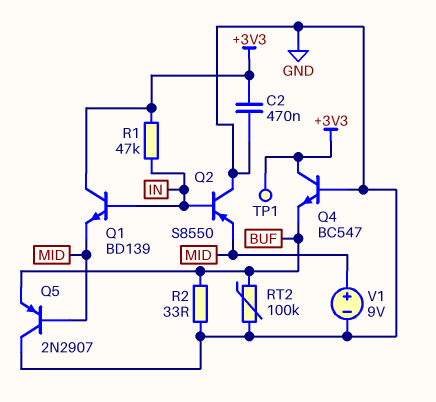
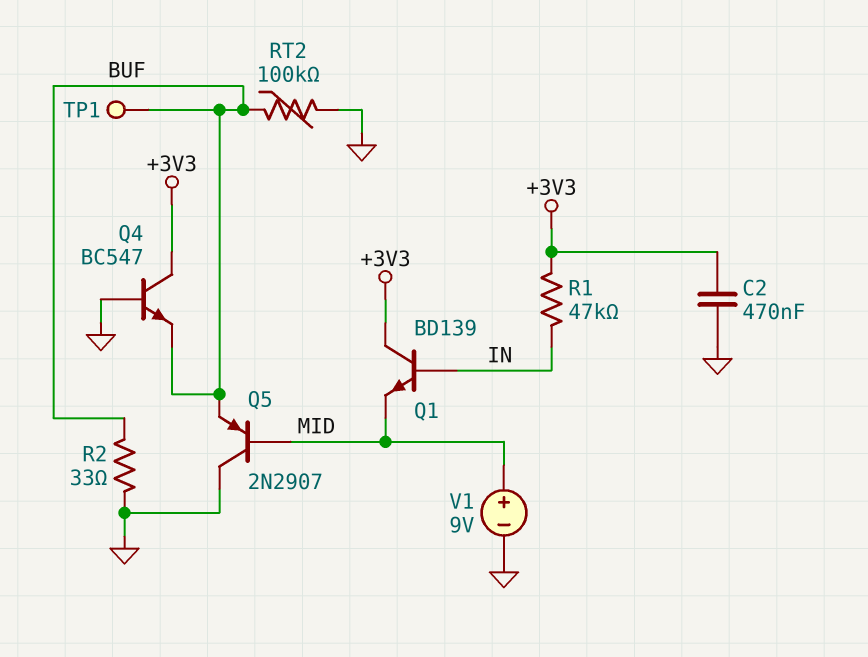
Q2: PNP S8550 (B IN, C GND, E MID) -> none
TP1: test point (+3V3) -> test point (BUF)

